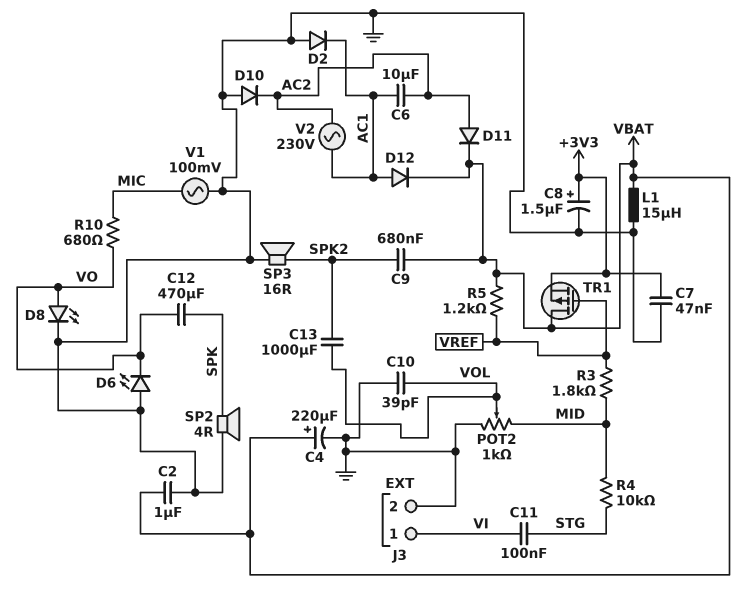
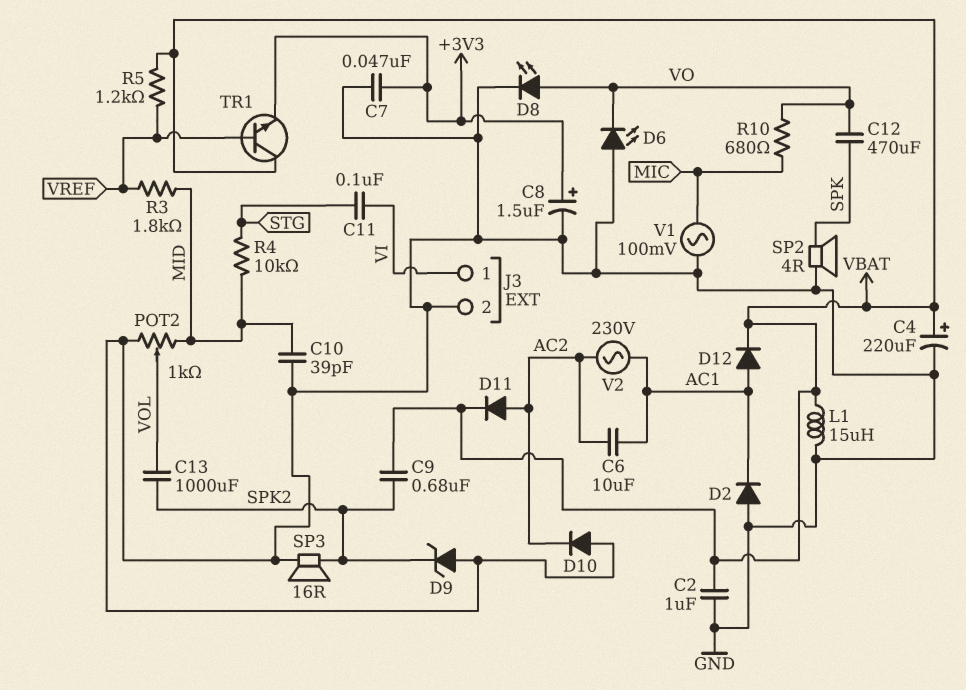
C10: 39pF (GND, VOL) -> 39pF (GND, MID)
D9: none -> zener (A GND, K SPK2)
TR1: PMOS (G VREF, D VBAT, S +3V3) -> NPN (B VREF, C VBAT, E +3V3)

